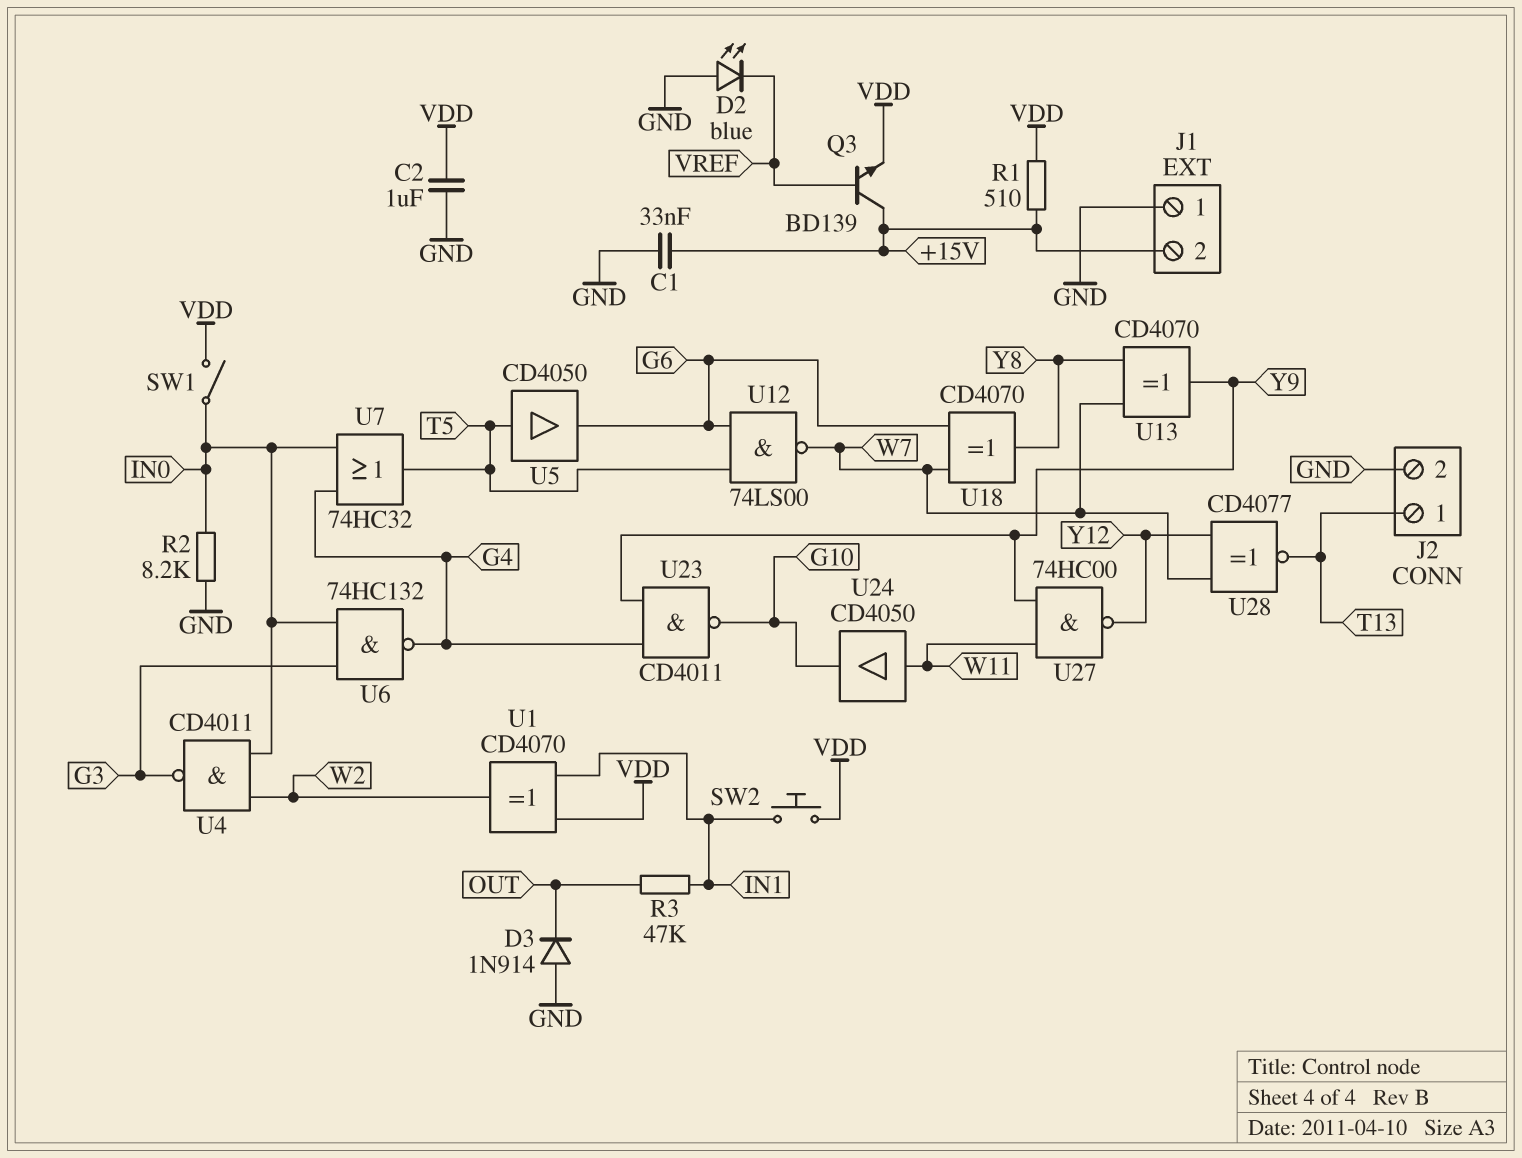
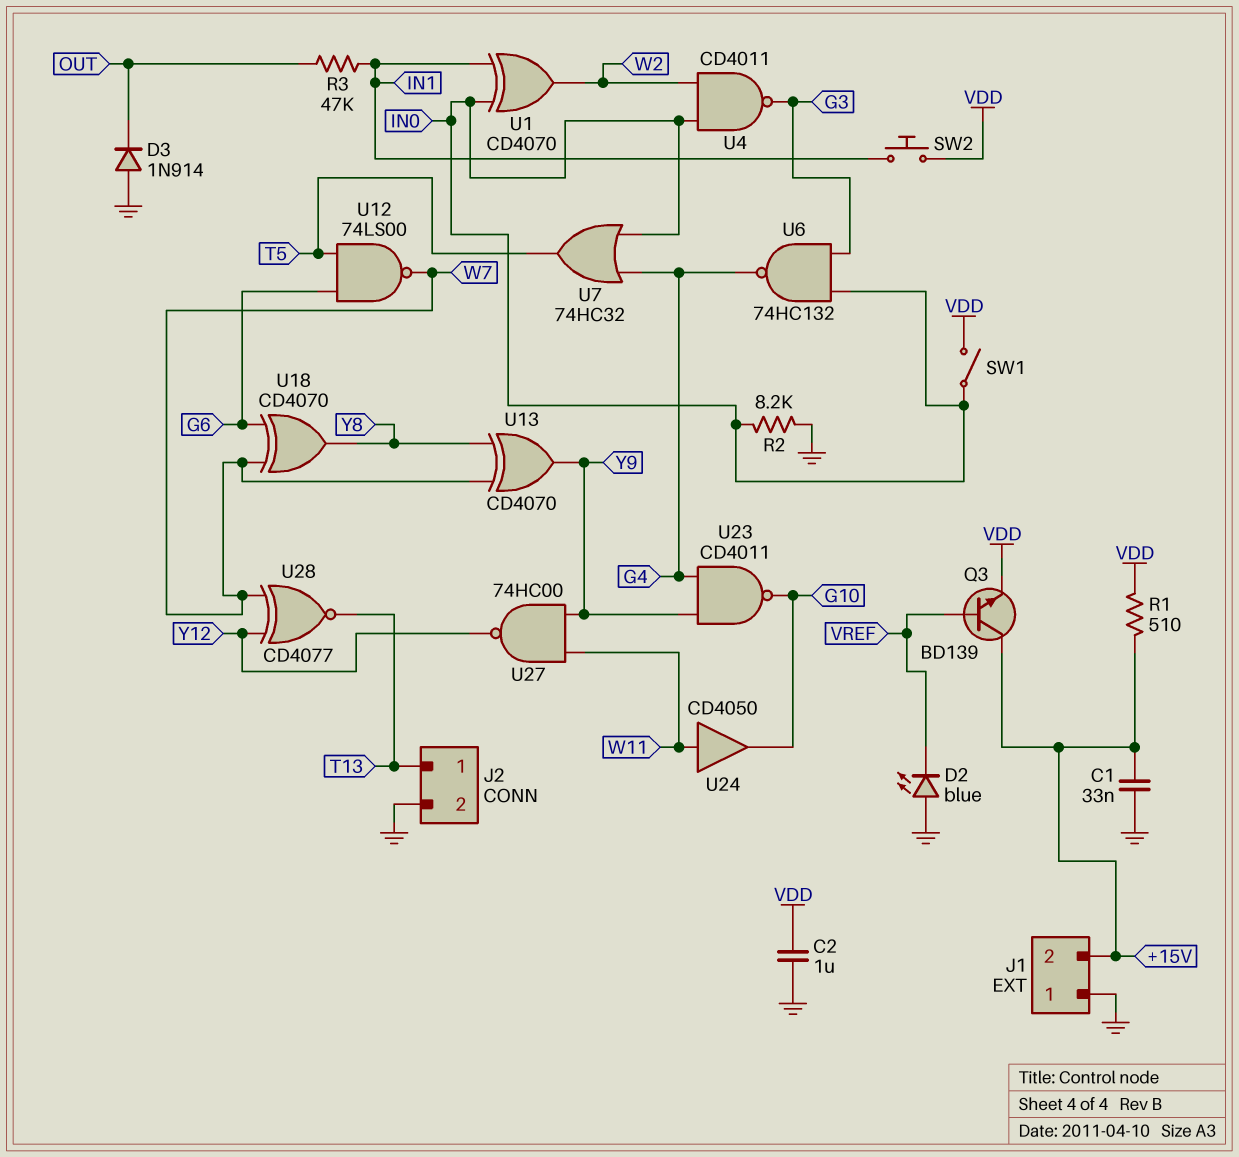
U1: XOR CD4070 (in IN1, in VDD, out W2) -> XOR CD4070 (in IN0, in IN1, out W2)
U5: buffer CD4050 (in T5, out G6) -> none

